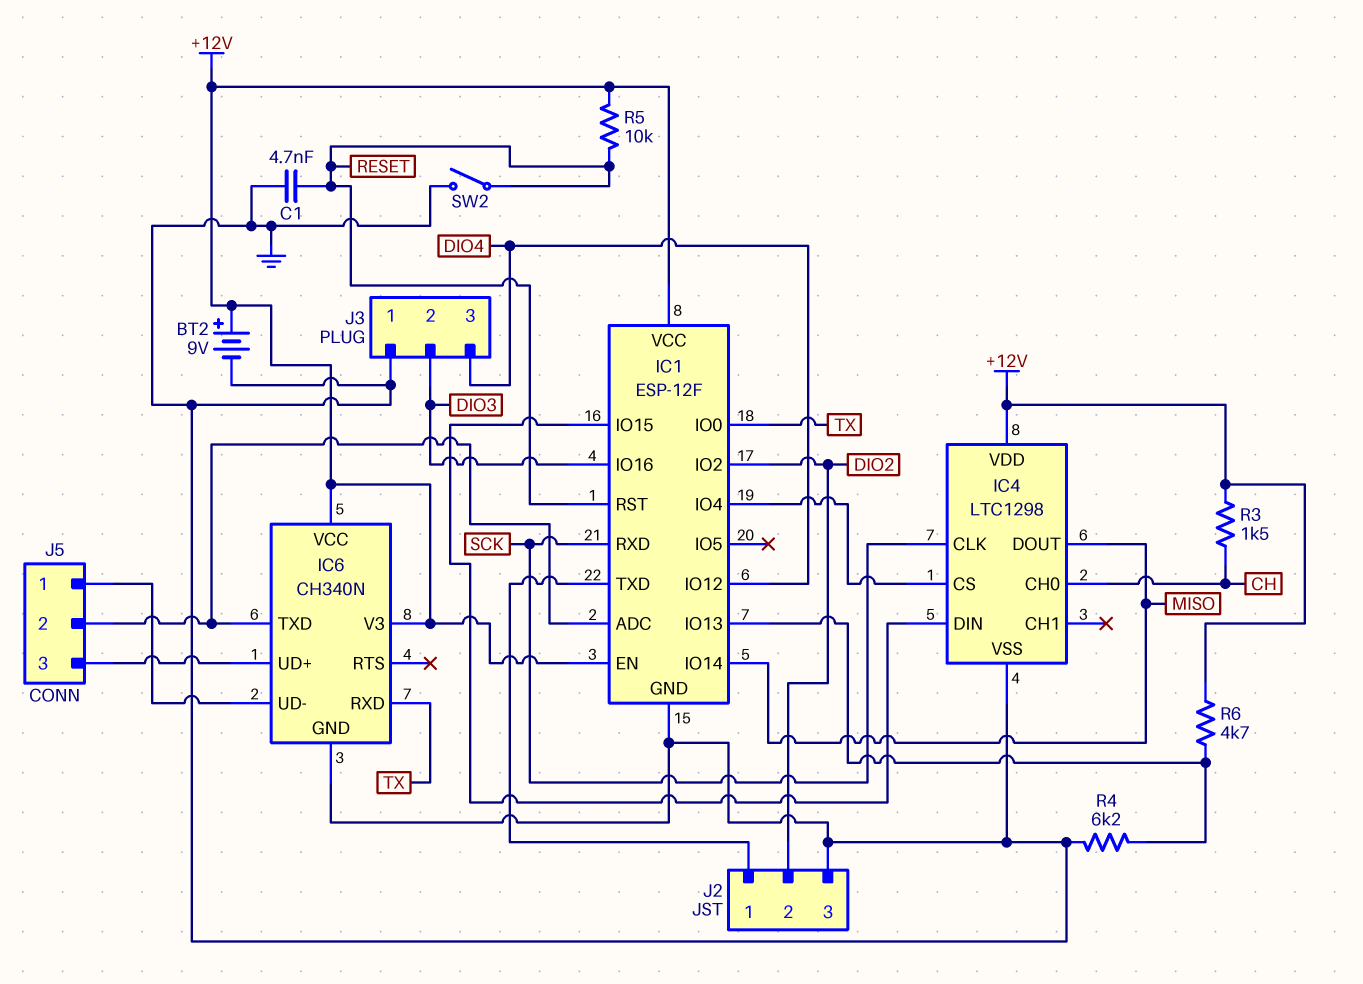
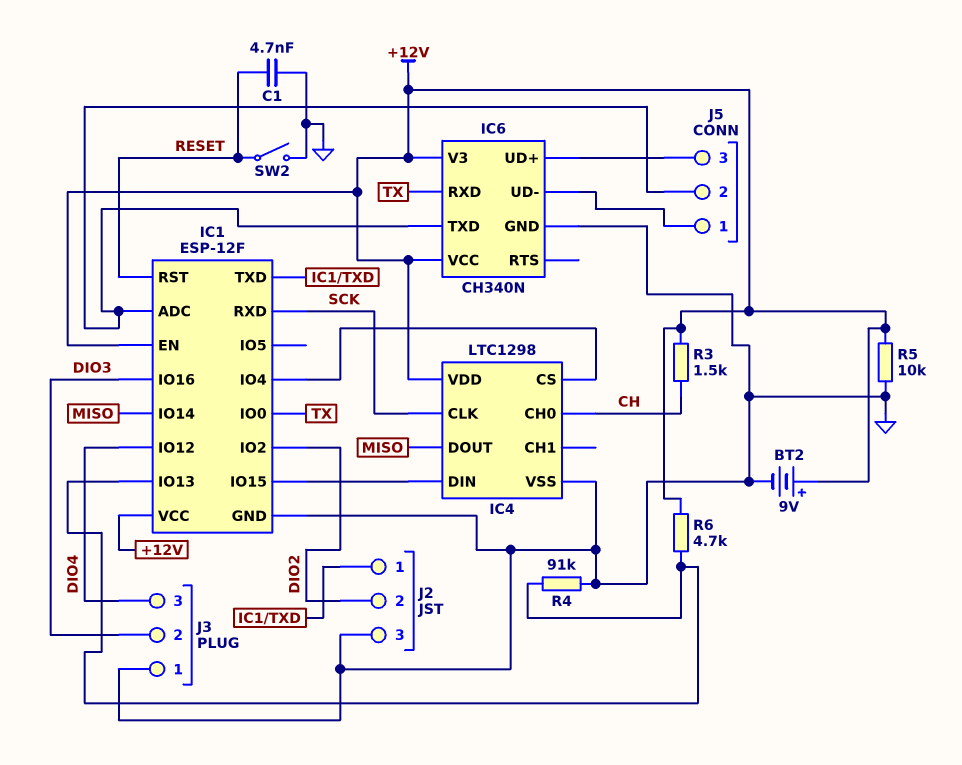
R4: 6.2k (GND, IC1/IO13) -> 91k (GND, IC1/IO13)
R5: 10k (+12V, RESET) -> 10k (+12V, GND)

